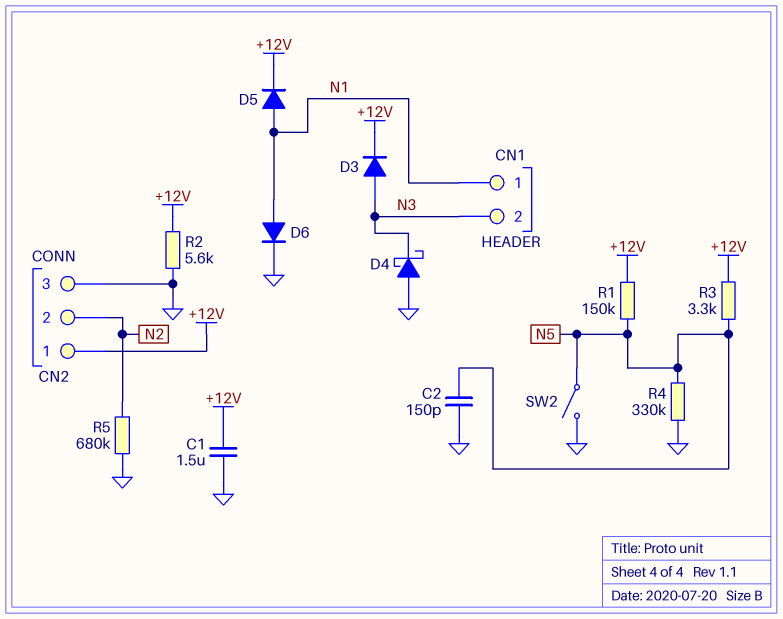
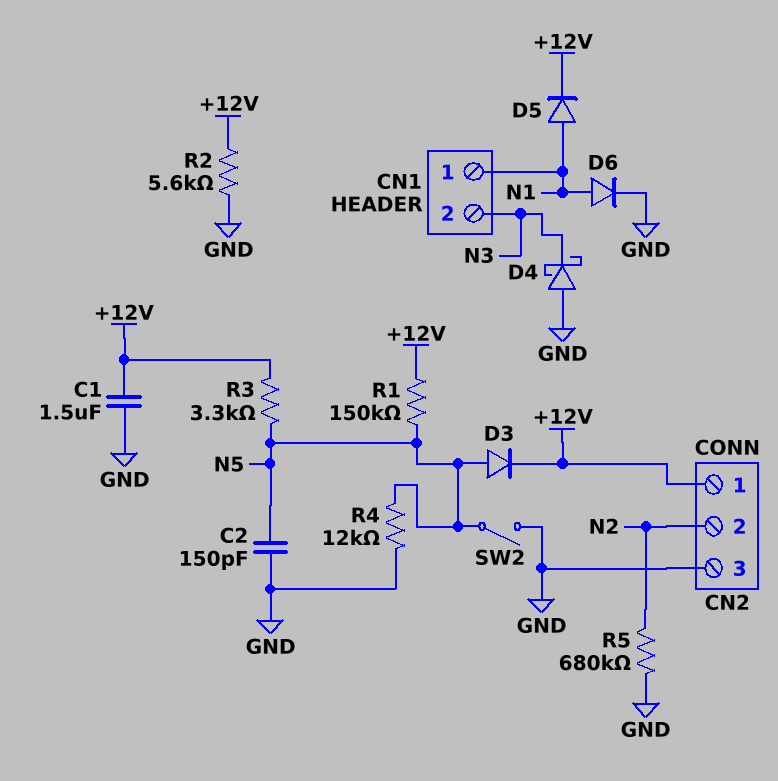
D3: diode (A N3, K +12V) -> diode (A N5, K +12V)
R4: 330k (GND, N5) -> 12k (GND, N5)

